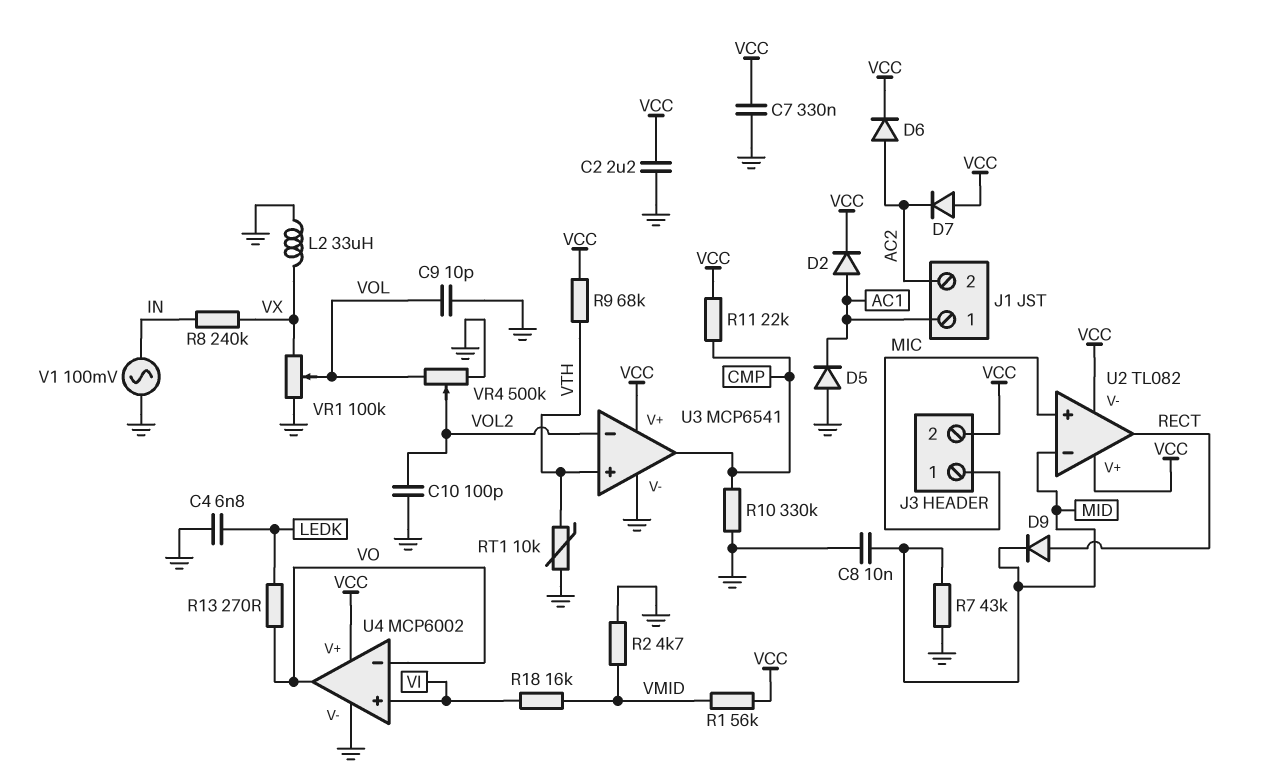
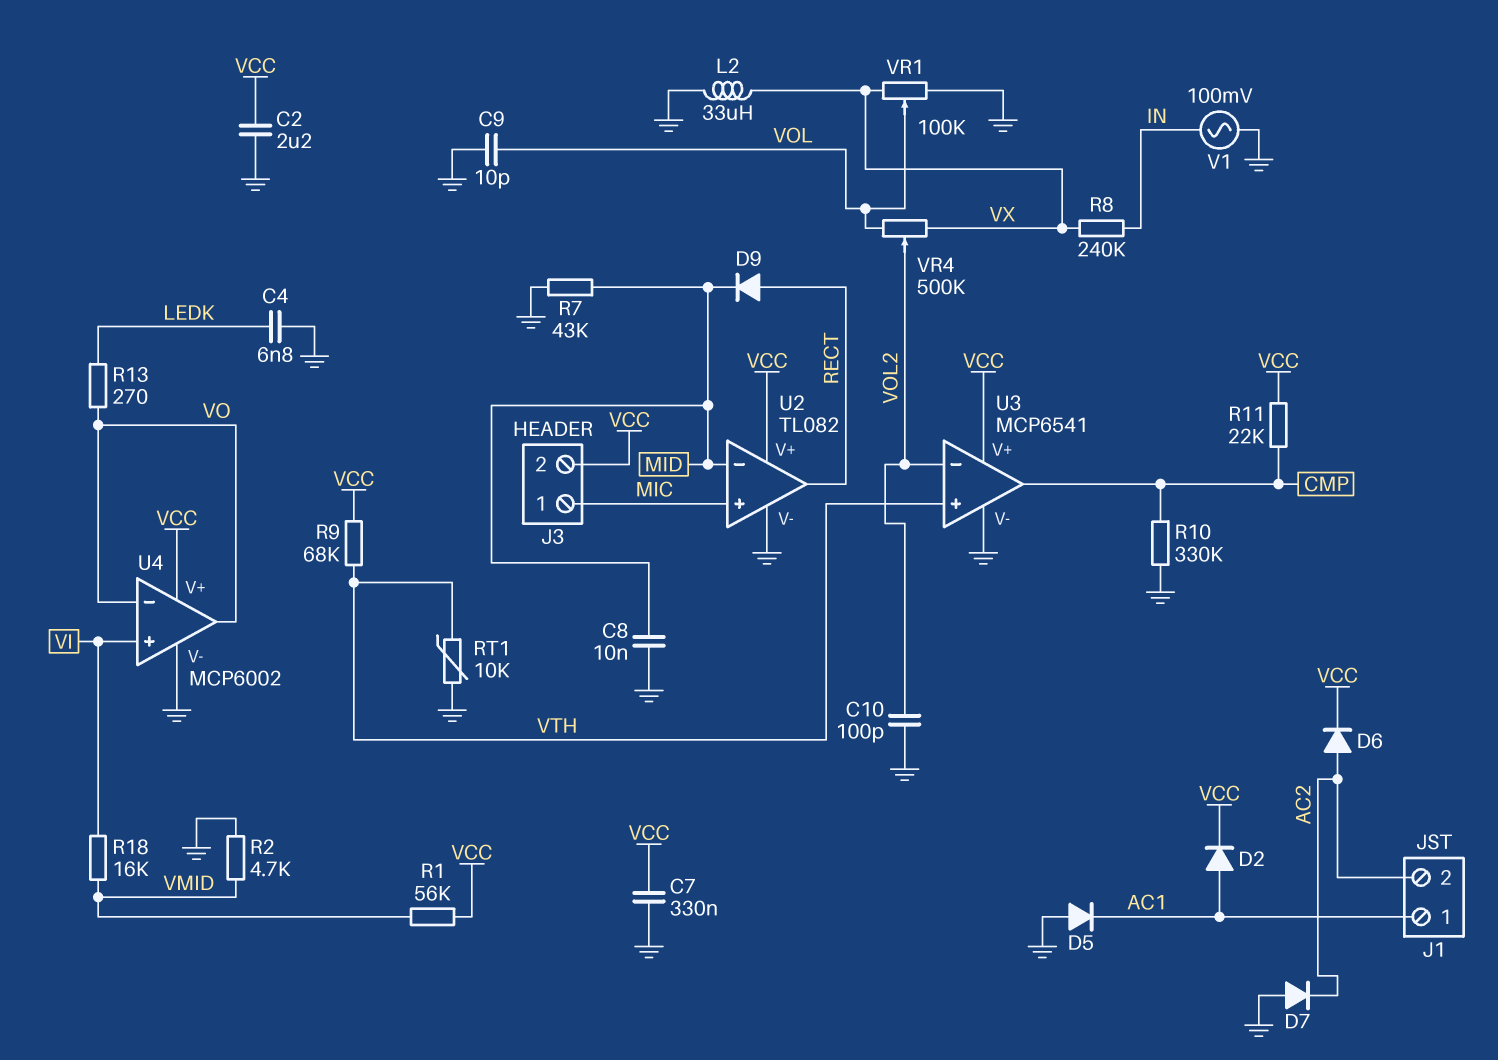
D7: diode (A VCC, K AC2) -> diode (A GND, K AC2)
U2 pin V-: VCC -> GND
VR4: 500k (GND, VOL, wiper VOL2) -> 500k (VOL, VX, wiper VOL2)

